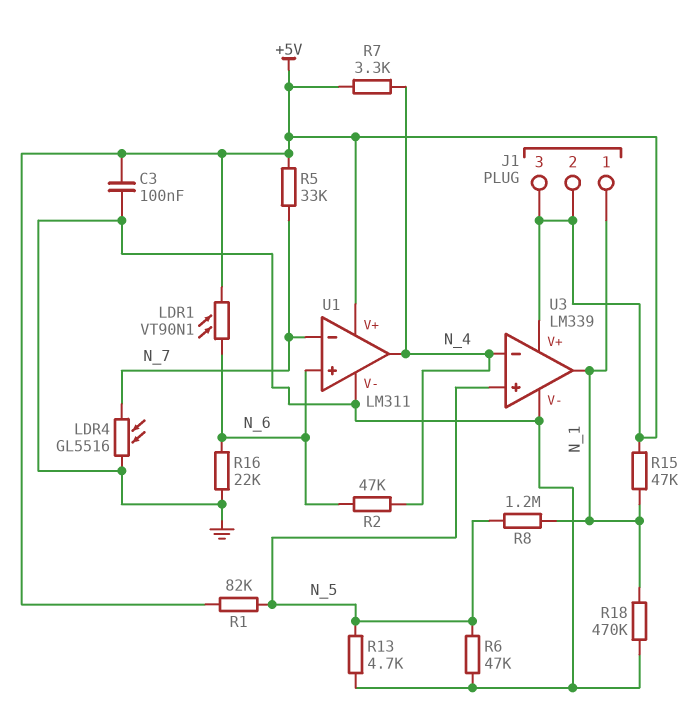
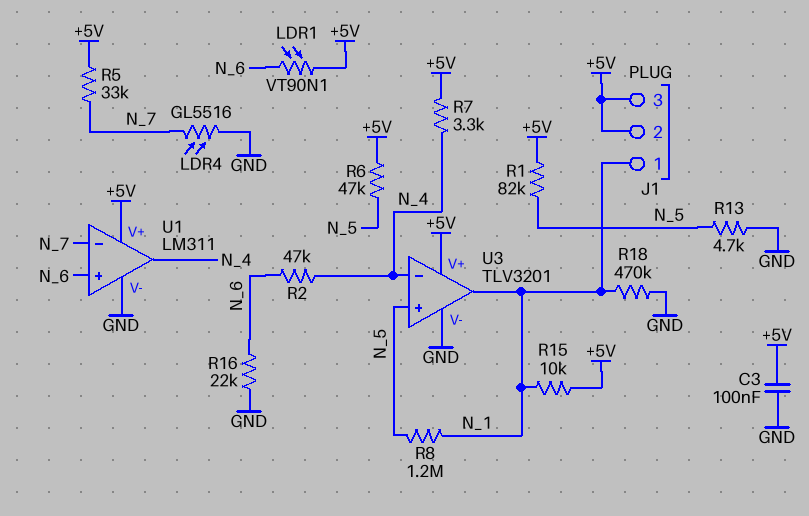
R6: 47k (GND, N_5) -> 47k (+5V, N_5)
R15: 47k (+5V, N_1) -> 10k (+5V, N_1)
U3: LM339 -> TLV3201

